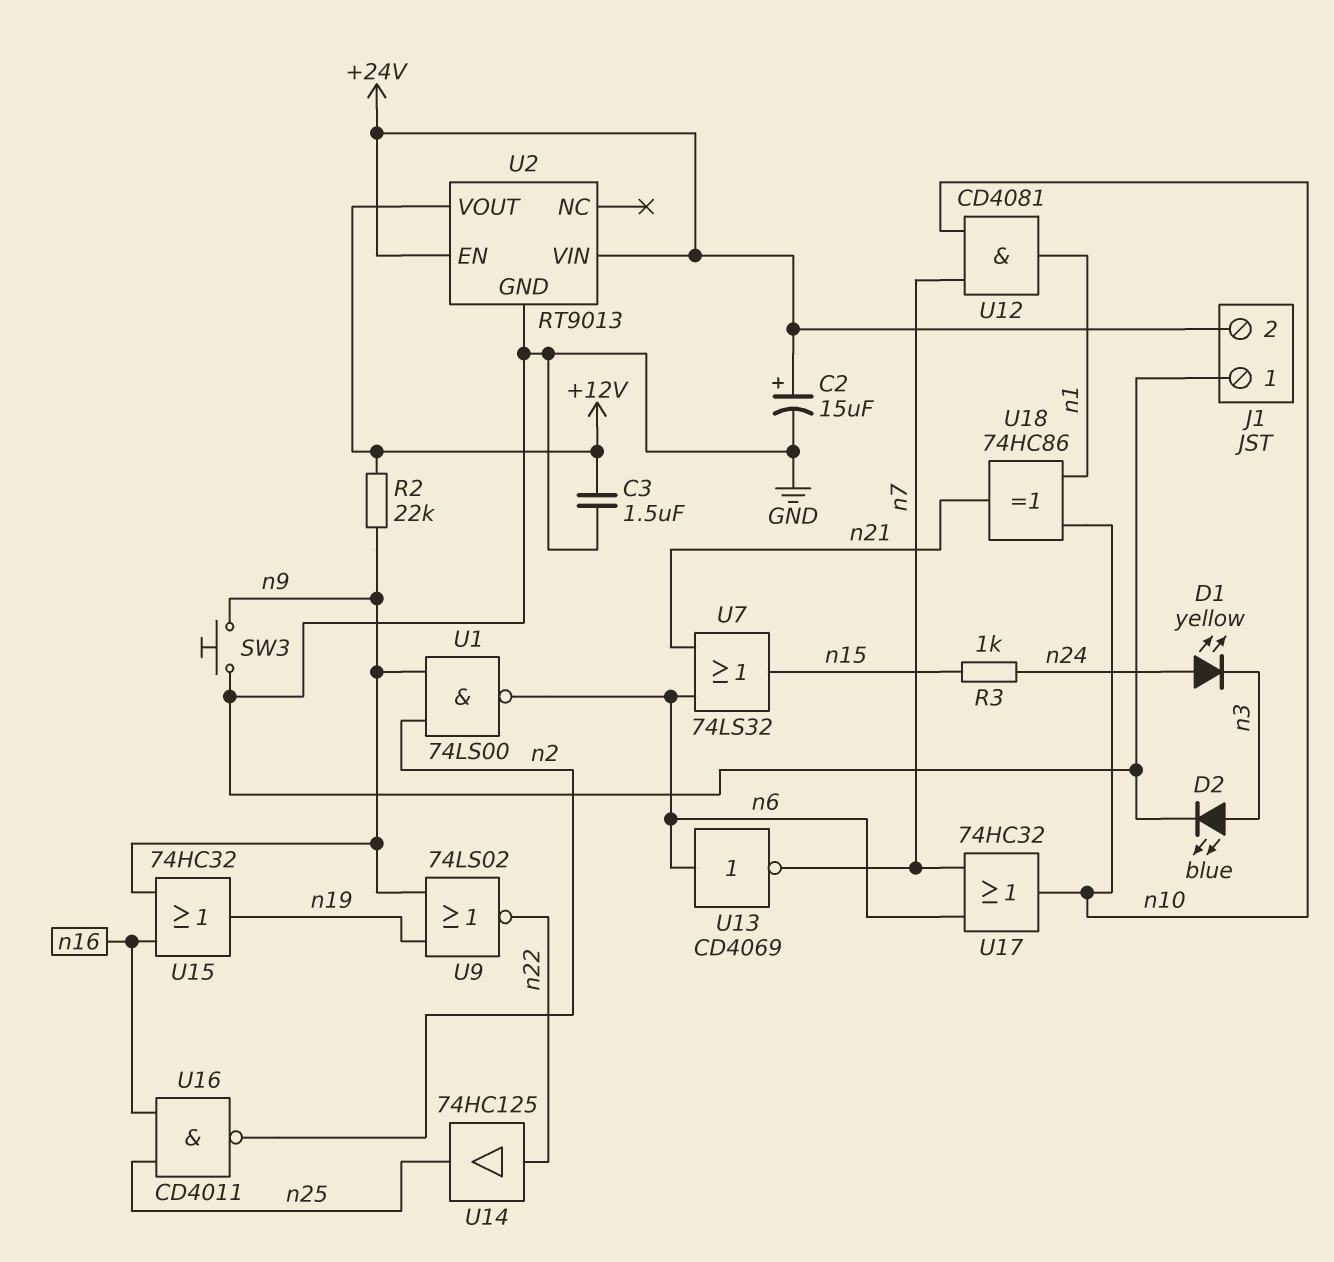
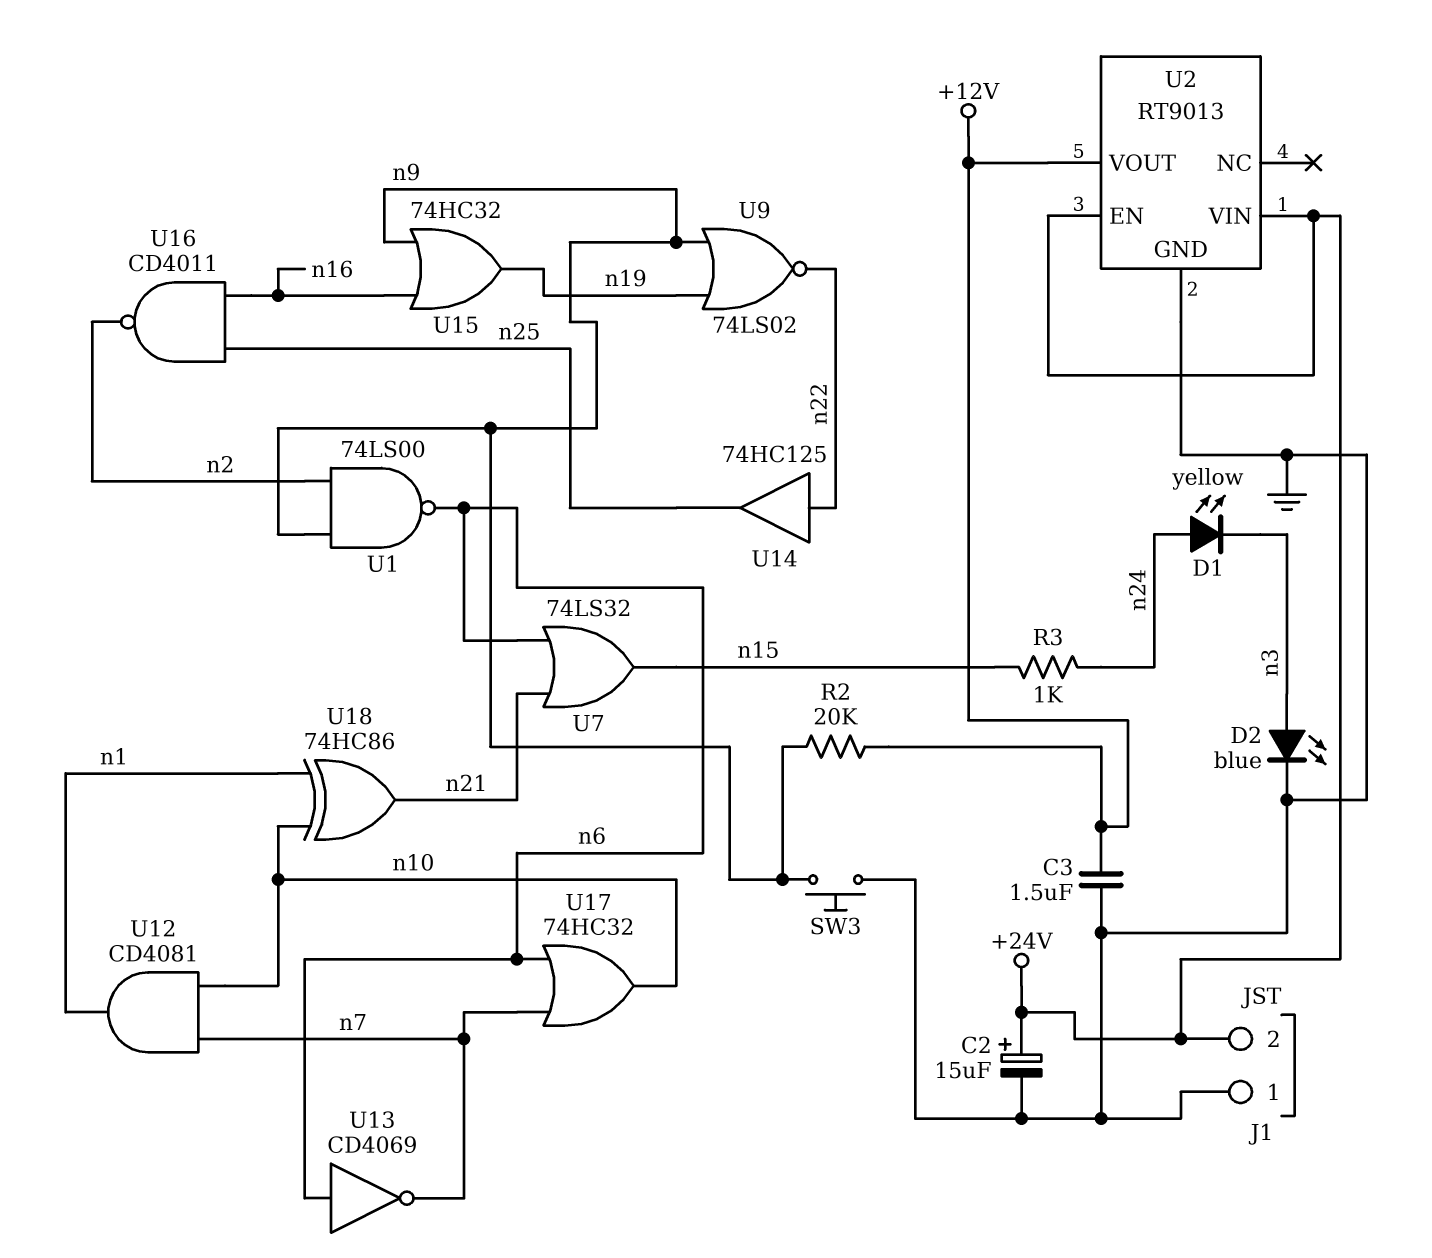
R2: 22k (+12V, n9) -> 20k (+12V, n9)

